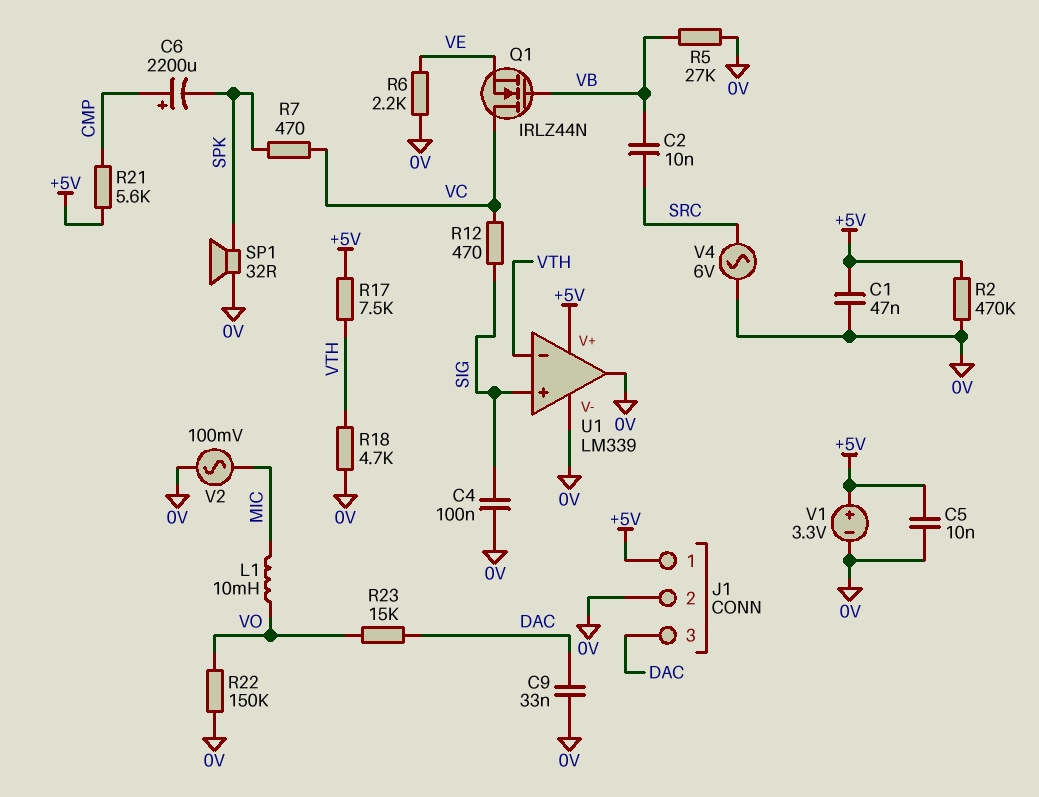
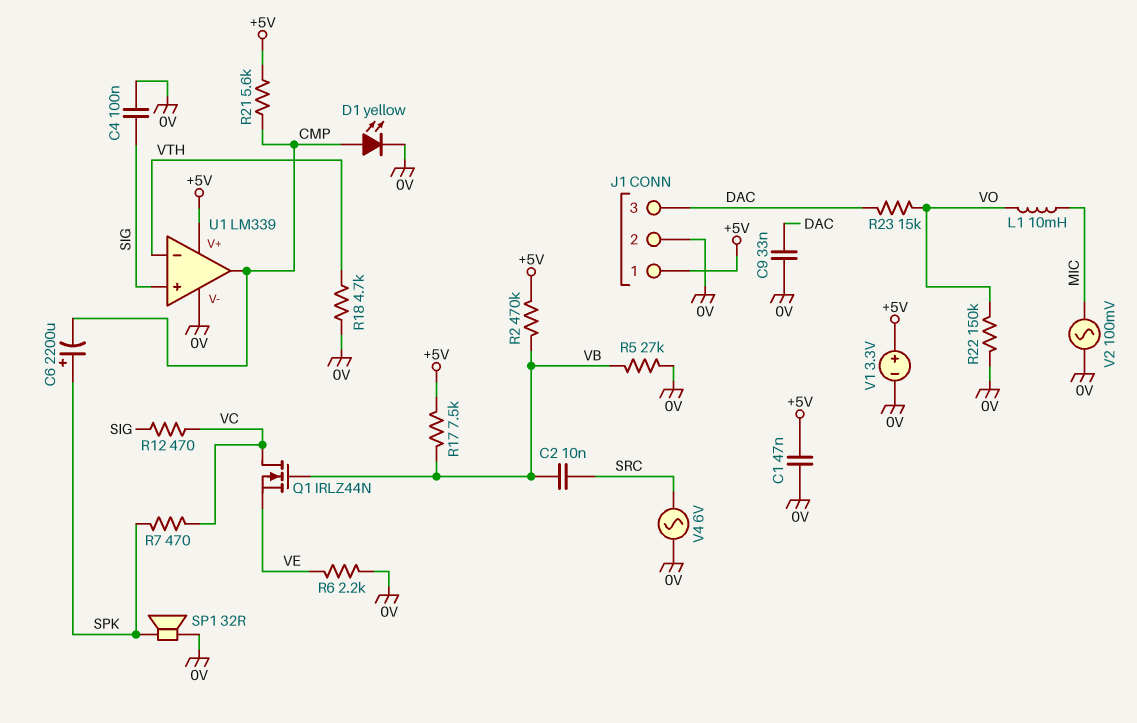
C5: 10nF (+5V, 0V) -> none
C6: 2200uF (plus CMP, minus SPK) -> 2200uF (plus SPK, minus CMP)
D1: none -> LED yellow (A CMP, K 0V)
R2: 470k (+5V, 0V) -> 470k (+5V, VB)
R17: 7.5k (+5V, VTH) -> 7.5k (+5V, VB)
U1 pin out: 0V -> CMP

